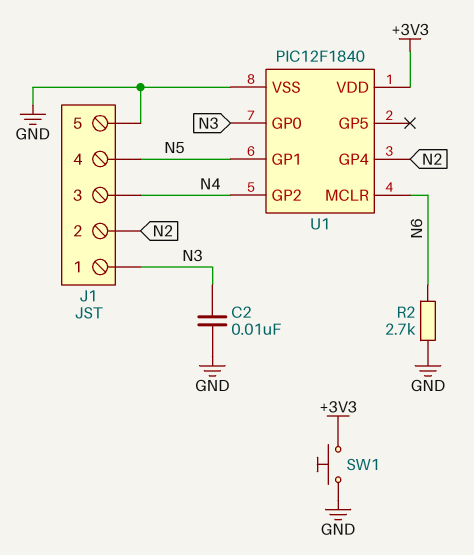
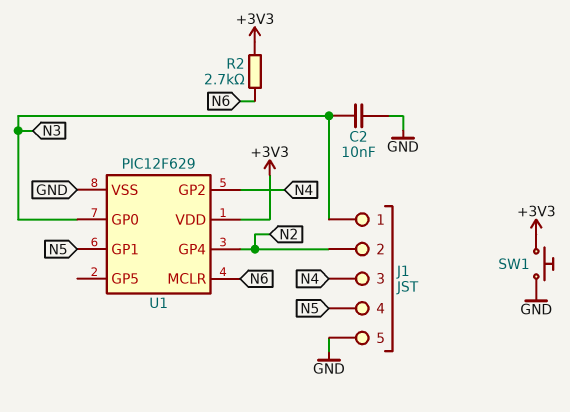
R2: 2.7k (GND, N6) -> 2.7k (+3V3, N6)
U1: PIC12F1840 -> PIC12F629

